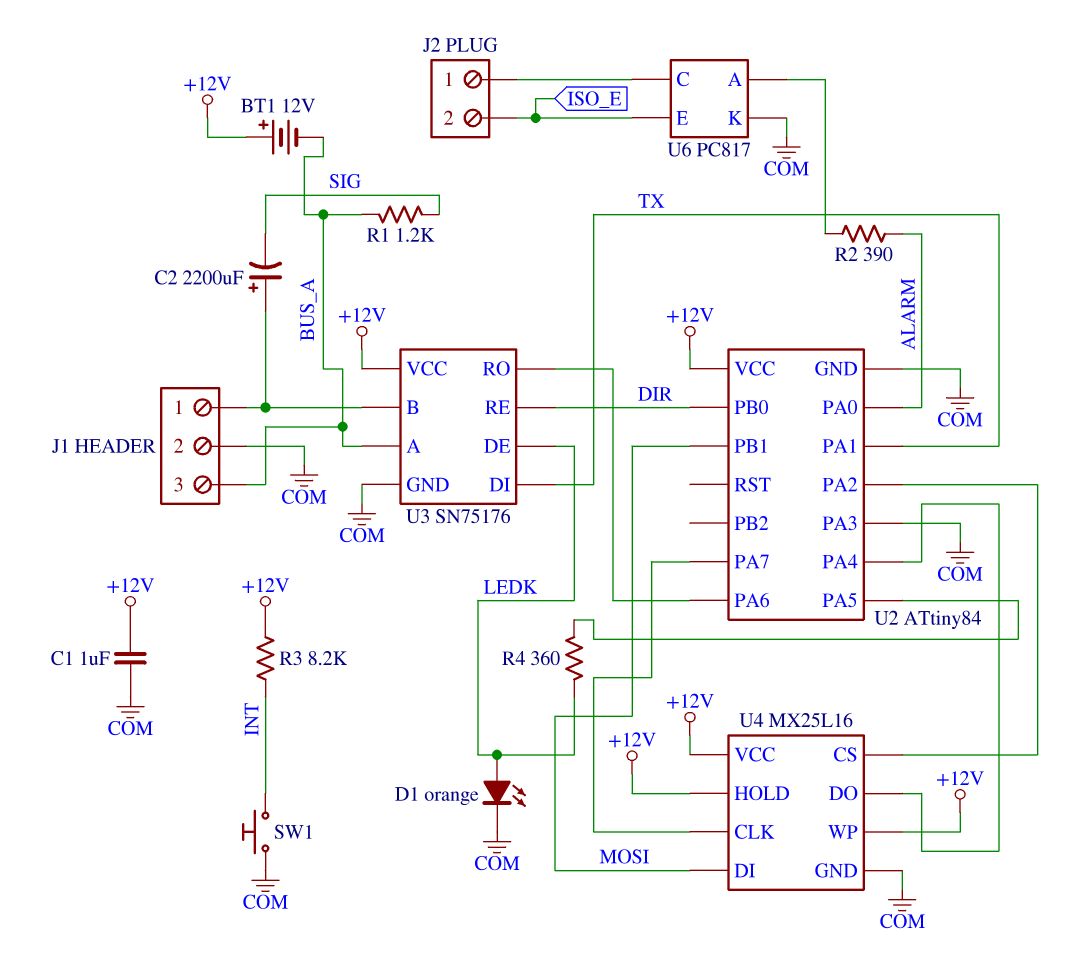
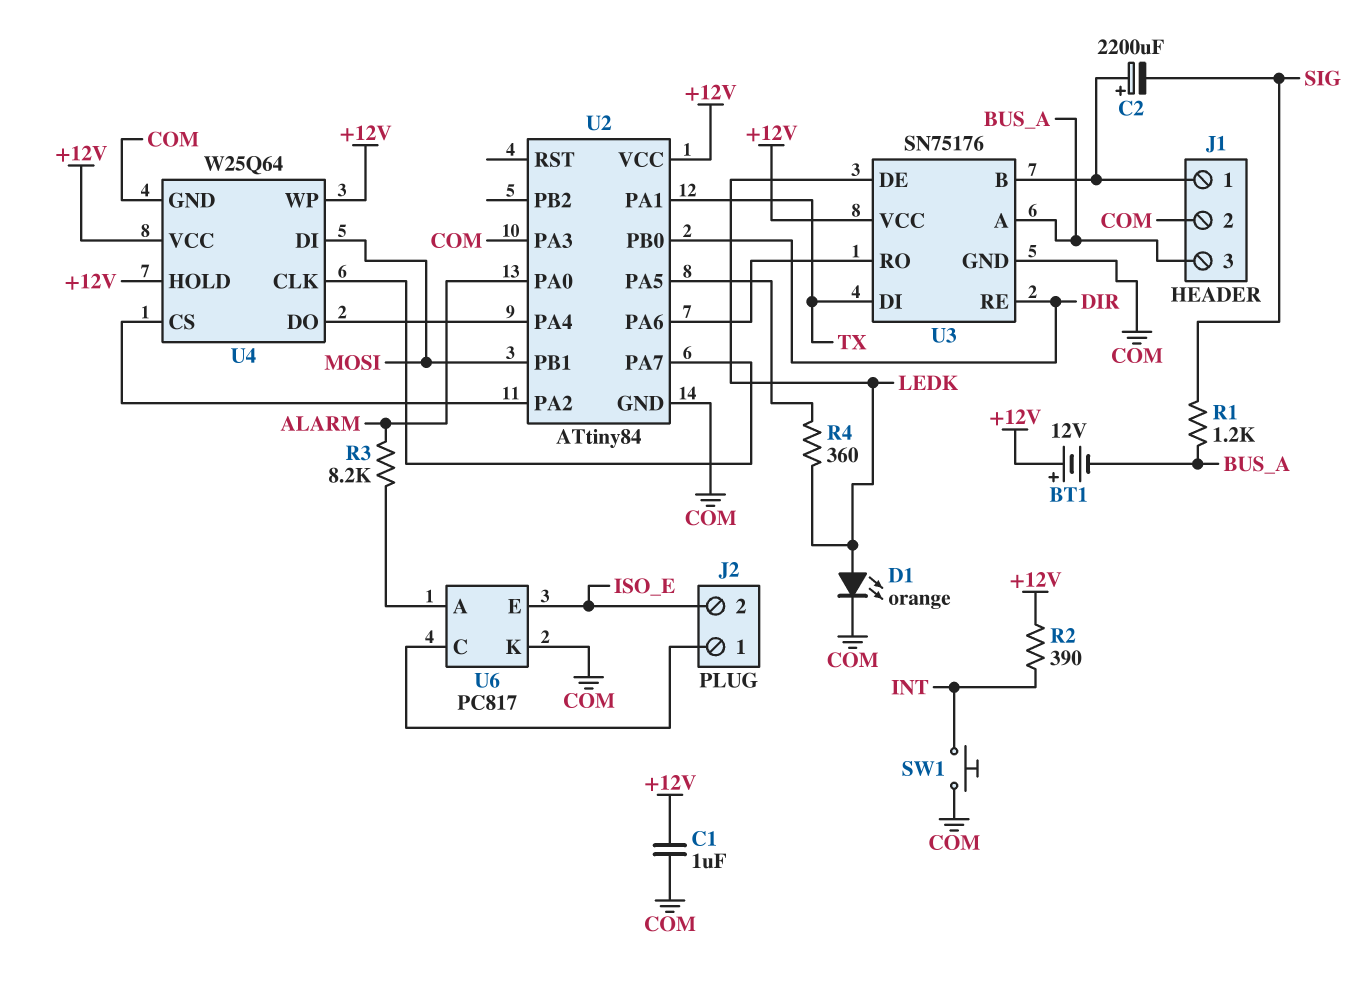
R2: 390 (ALARM, U6/A) -> 390 (+12V, INT)
R3: 8.2k (+12V, INT) -> 8.2k (ALARM, U6/A)
U4: MX25L16 -> W25Q64

